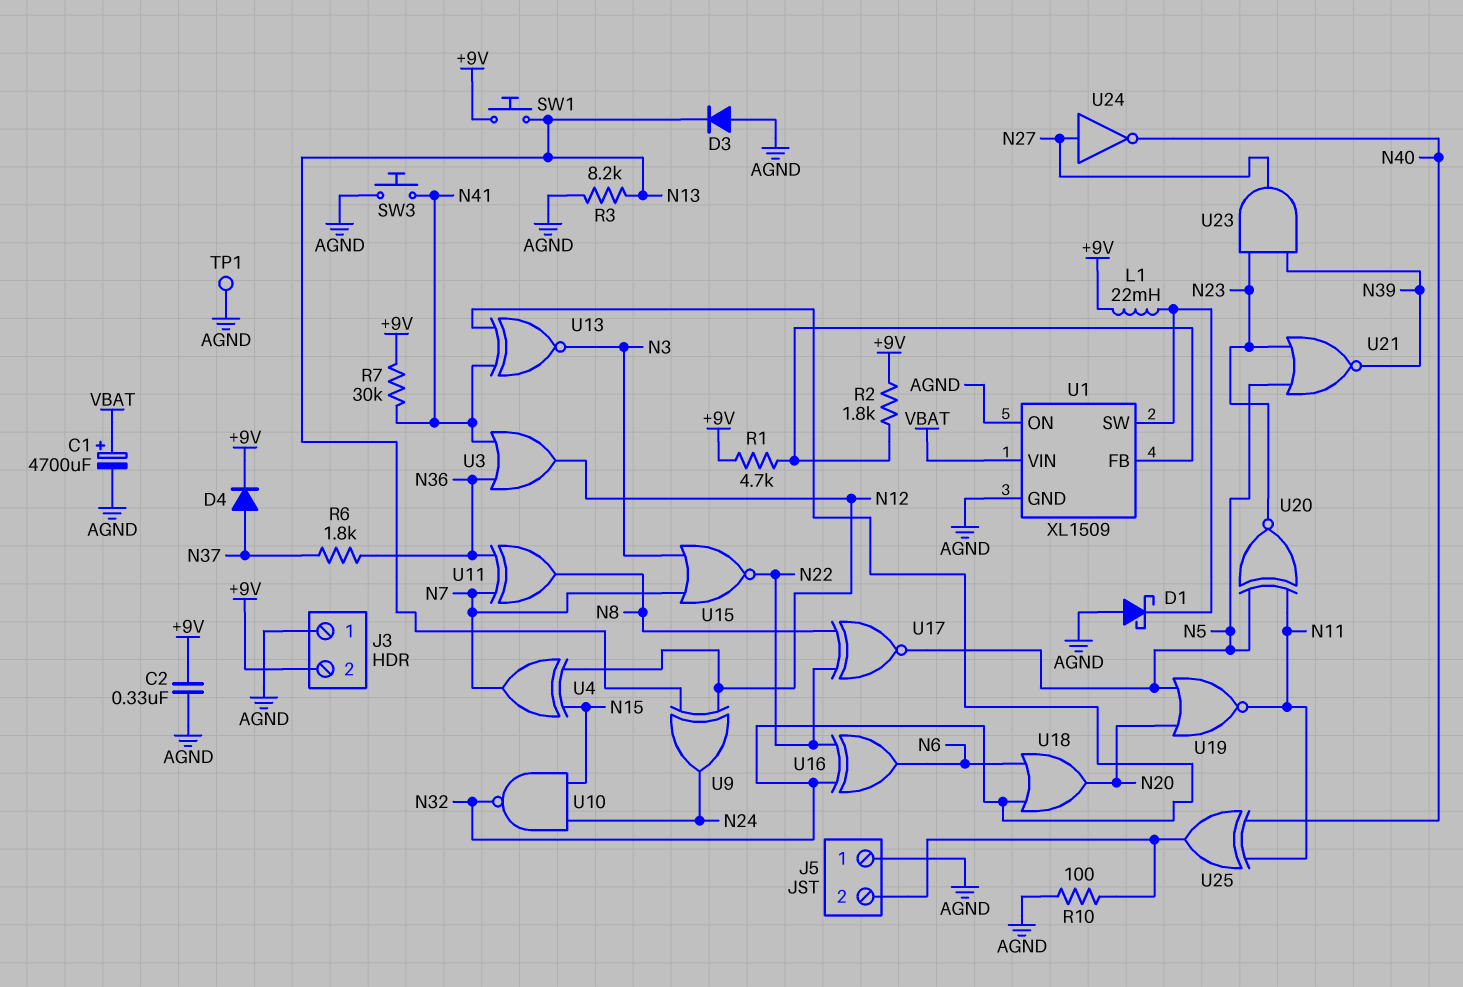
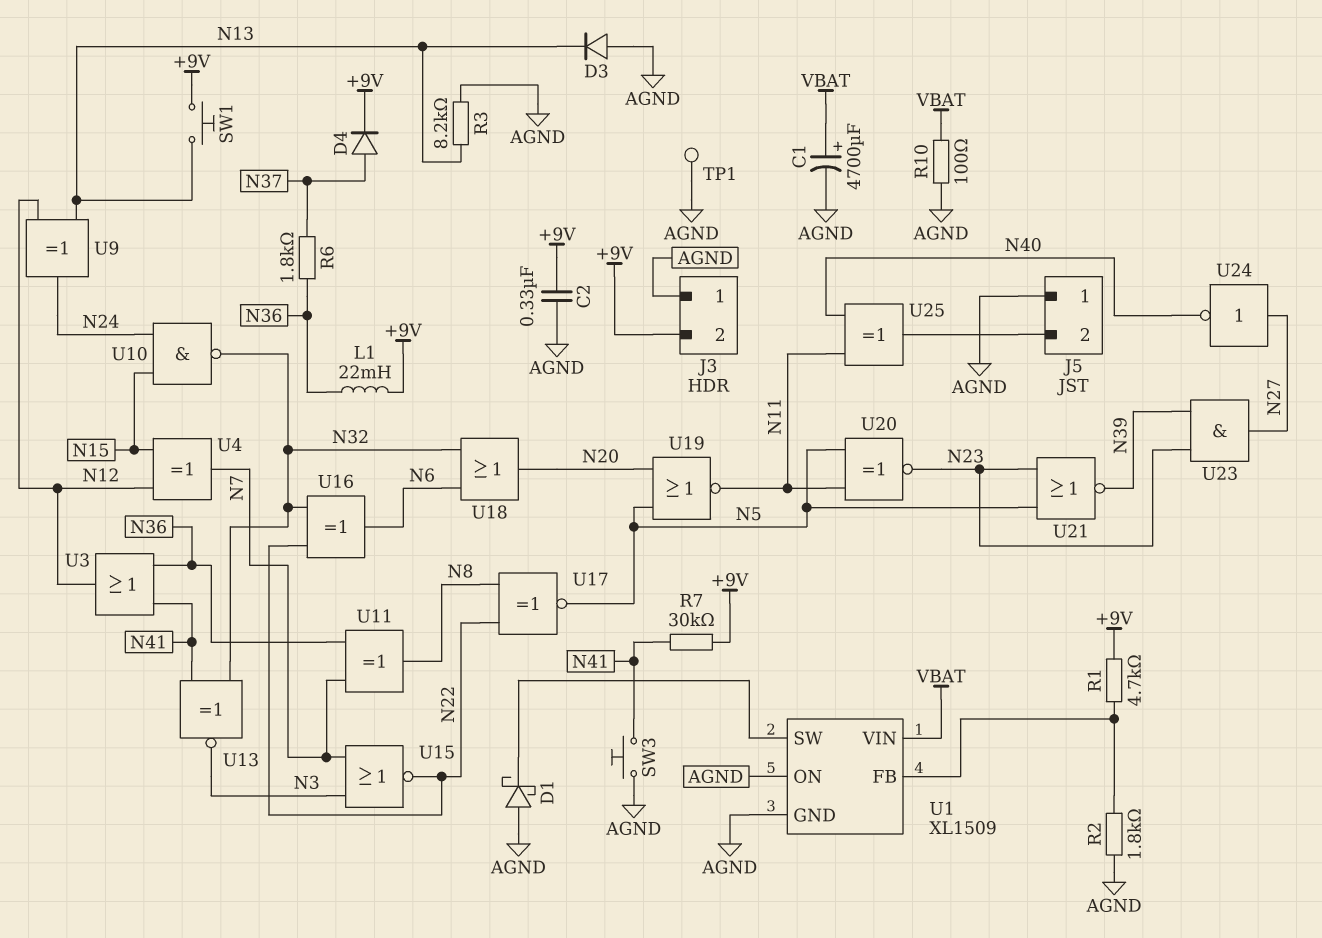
L1: 22mH (+9V, U1/SW) -> 22mH (+9V, N36)
R2: 1.8k (+9V, U1/FB) -> 1.8k (AGND, U1/FB)
R10: 100 (AGND, J5/2) -> 100 (AGND, VBAT)

